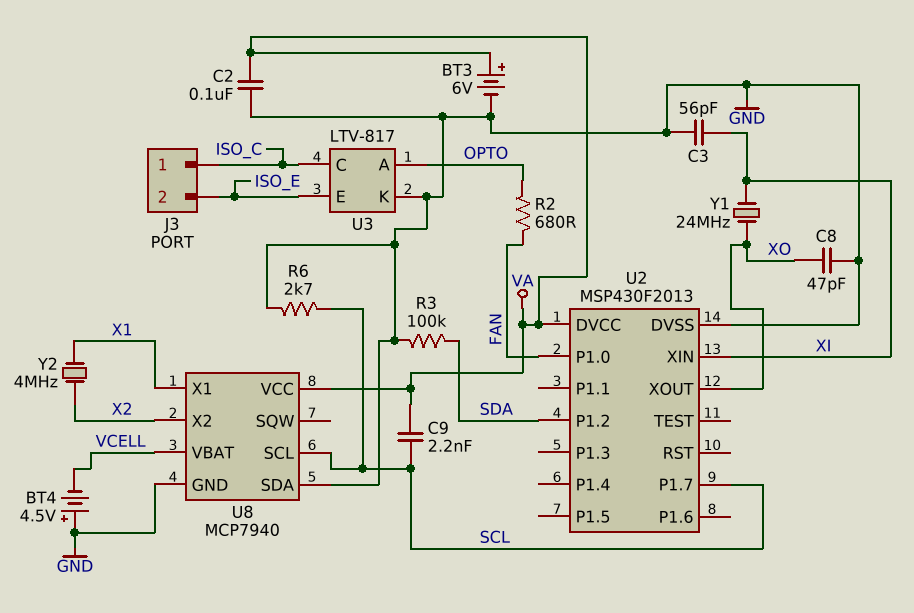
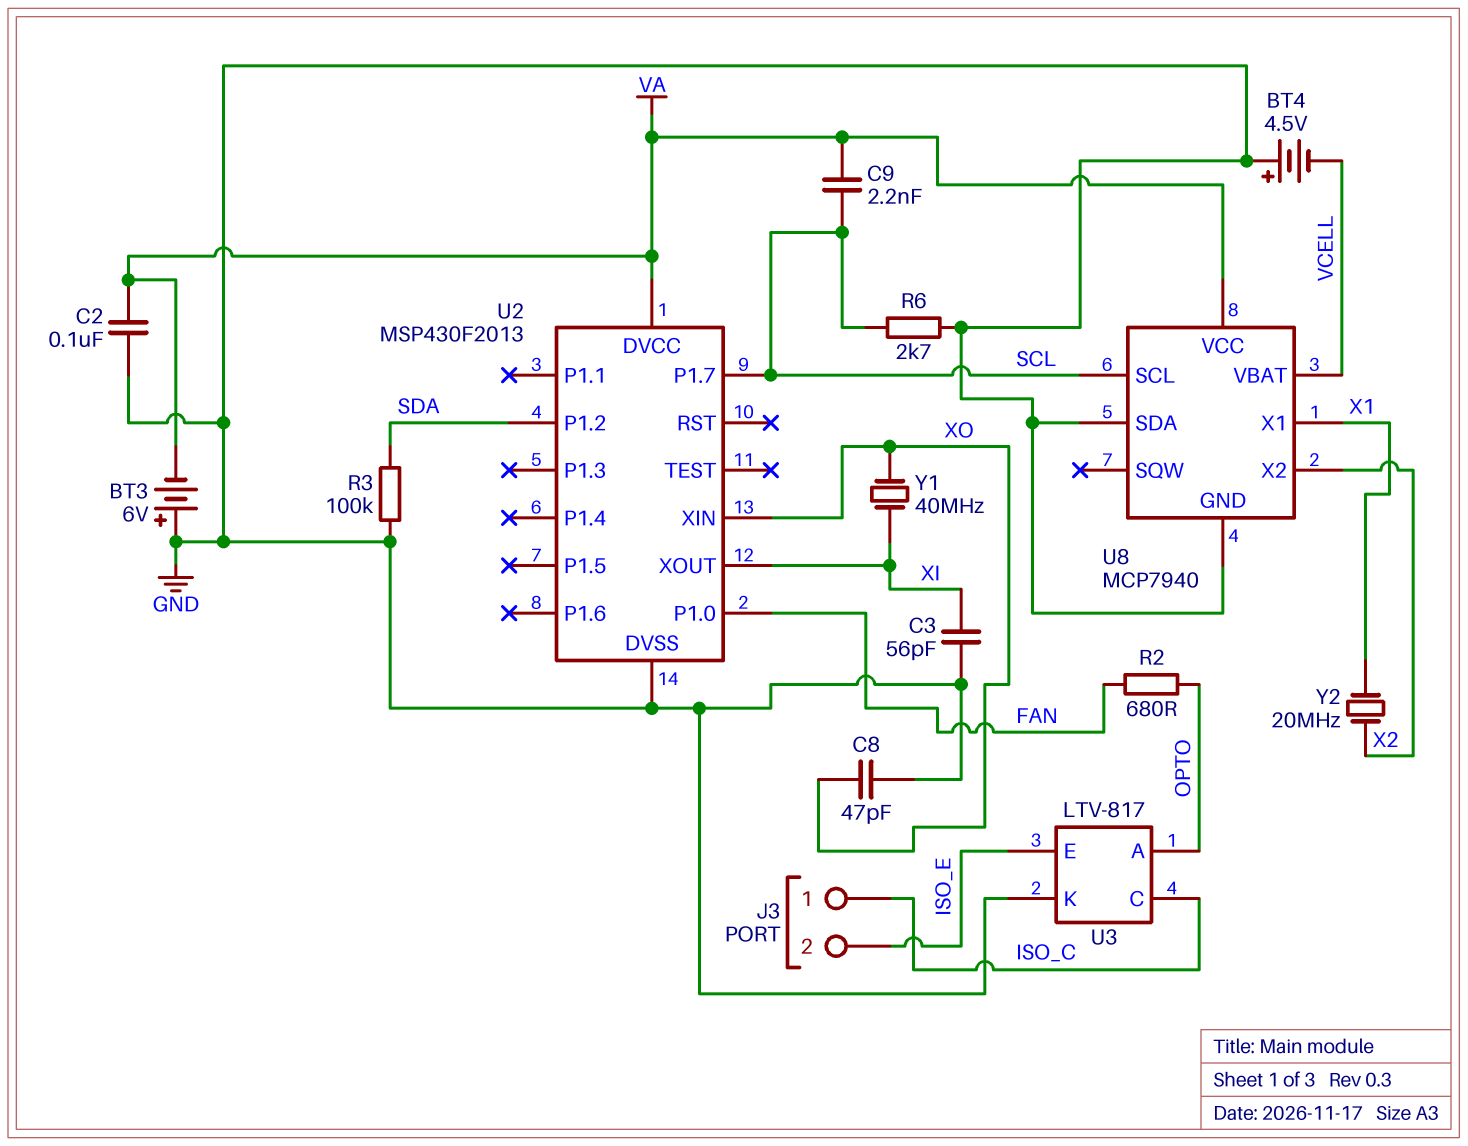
BT3: 6V (plus VA, minus GND) -> 6V (plus GND, minus VA)
U2 pin XIN: XI -> XO
U2 pin XOUT: XO -> XI
Y1: 24MHz (XI, XO) -> 40MHz (XI, XO)
Y2: 4MHz (X1, X2) -> 20MHz (X1, X2)

